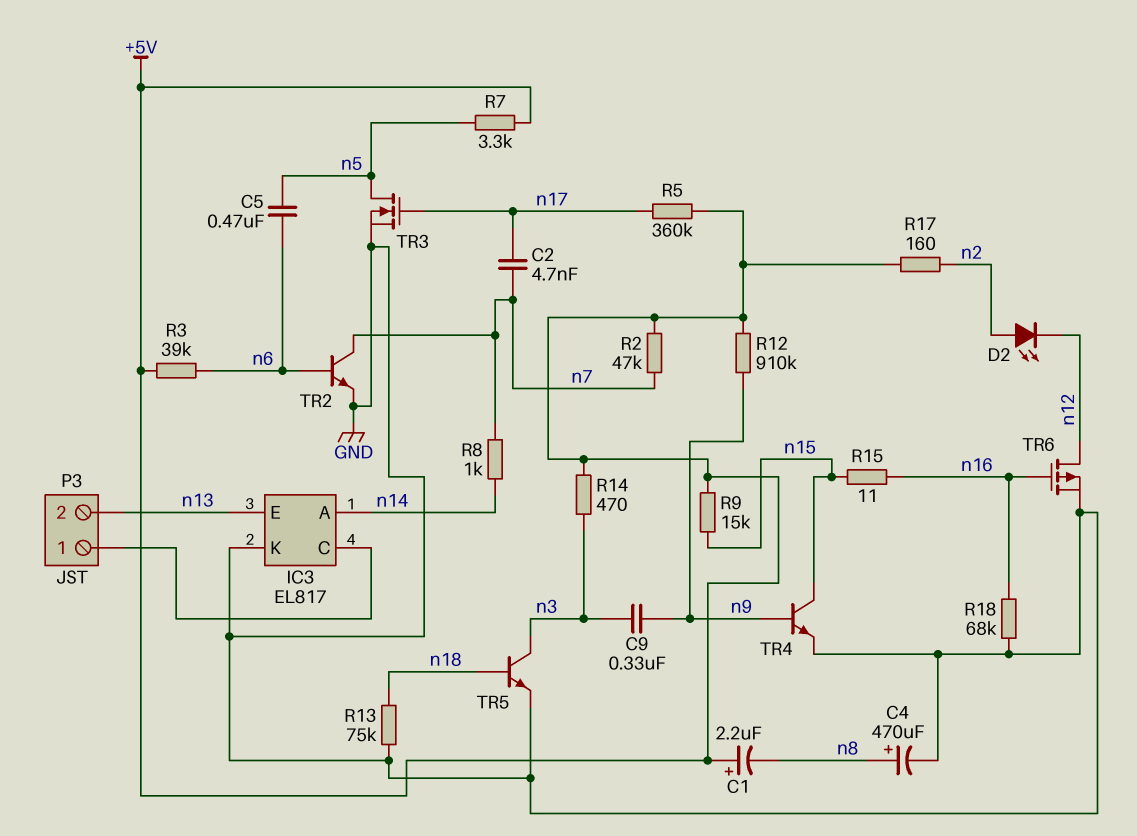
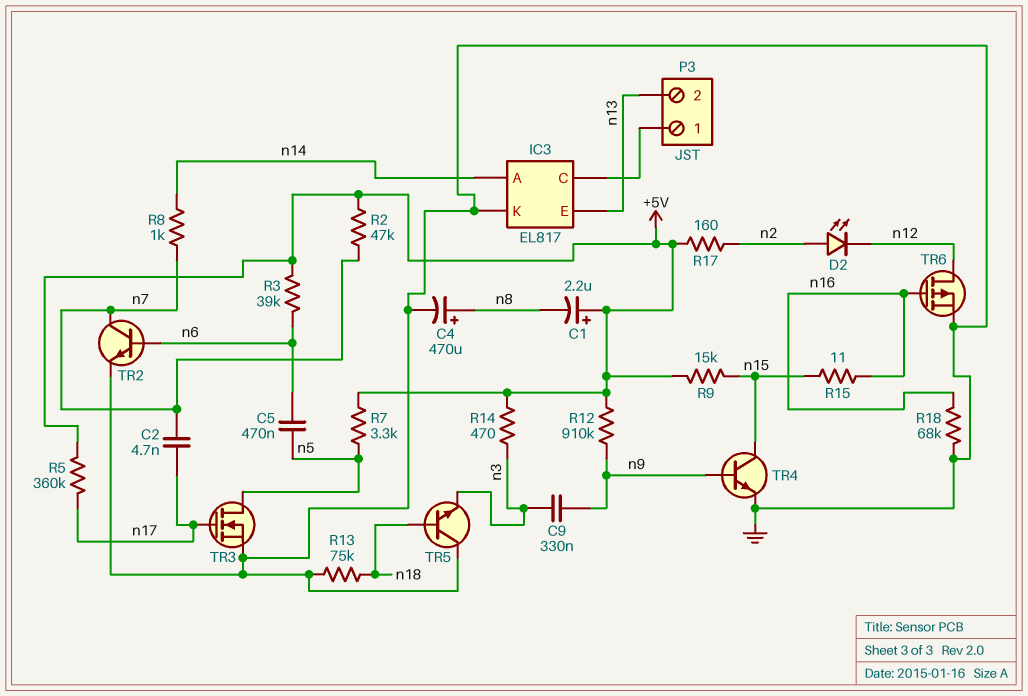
TR5: NPN (B n18, C n3, E GND) -> NPN (B n18, C GND, E n3)

